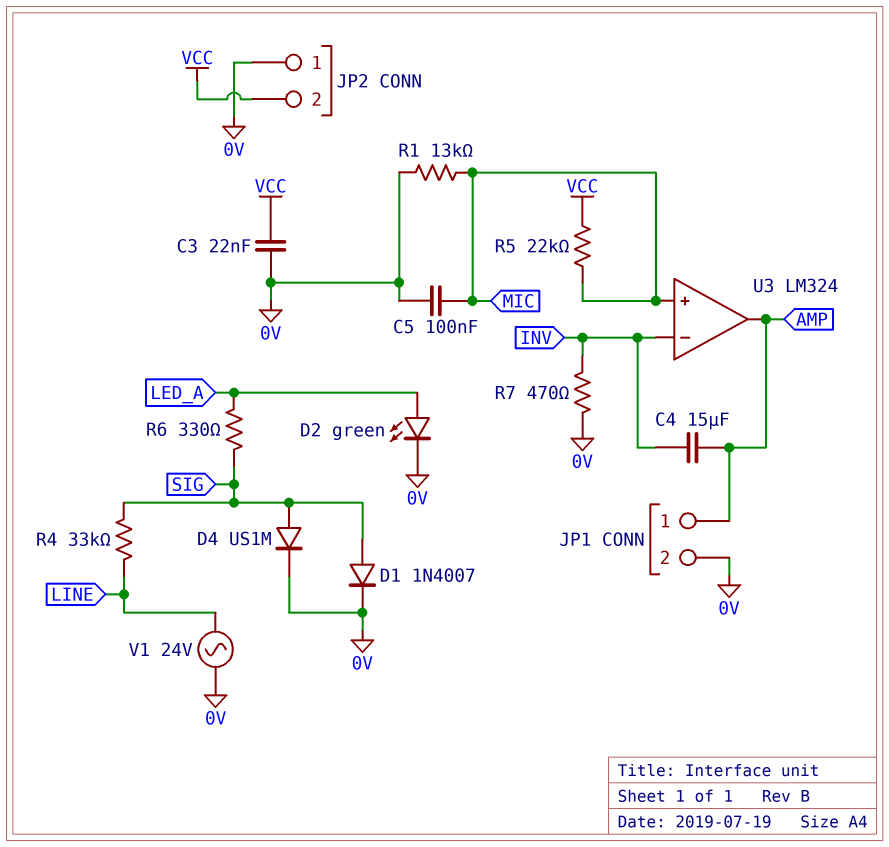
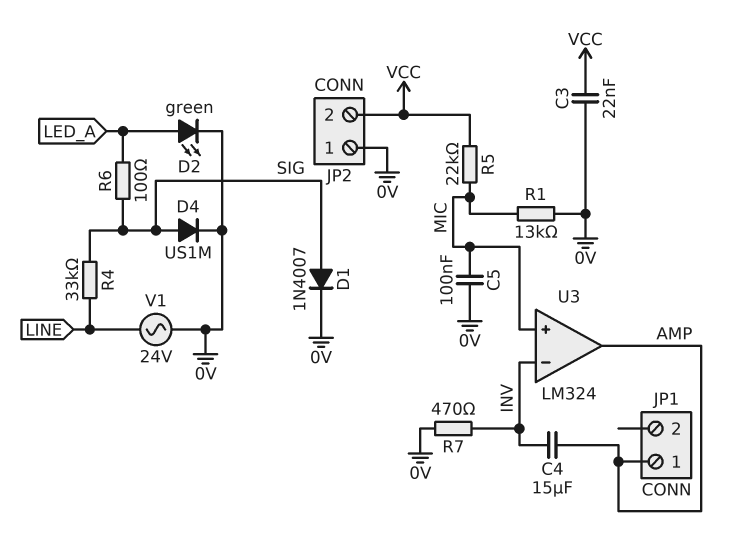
JP1 pin 2: 0V -> none
R6: 330 (LED_A, SIG) -> 100 (LED_A, SIG)

